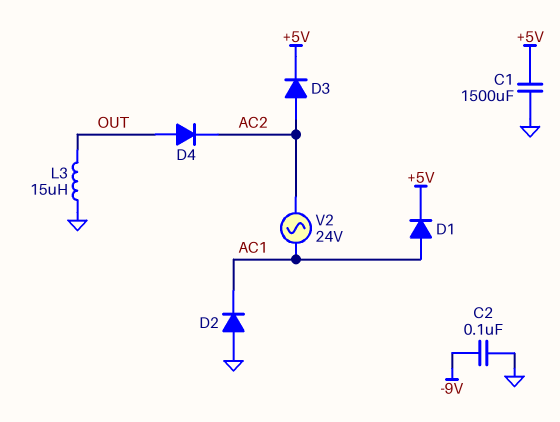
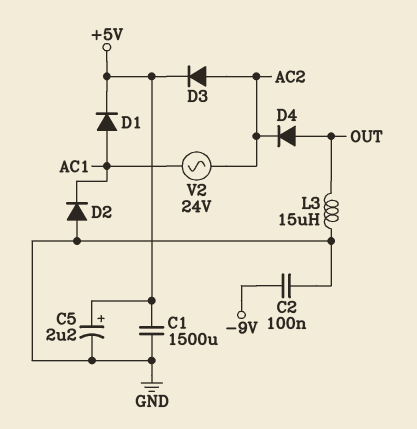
C5: none -> 2.2uF (plus +5V, minus GND)

